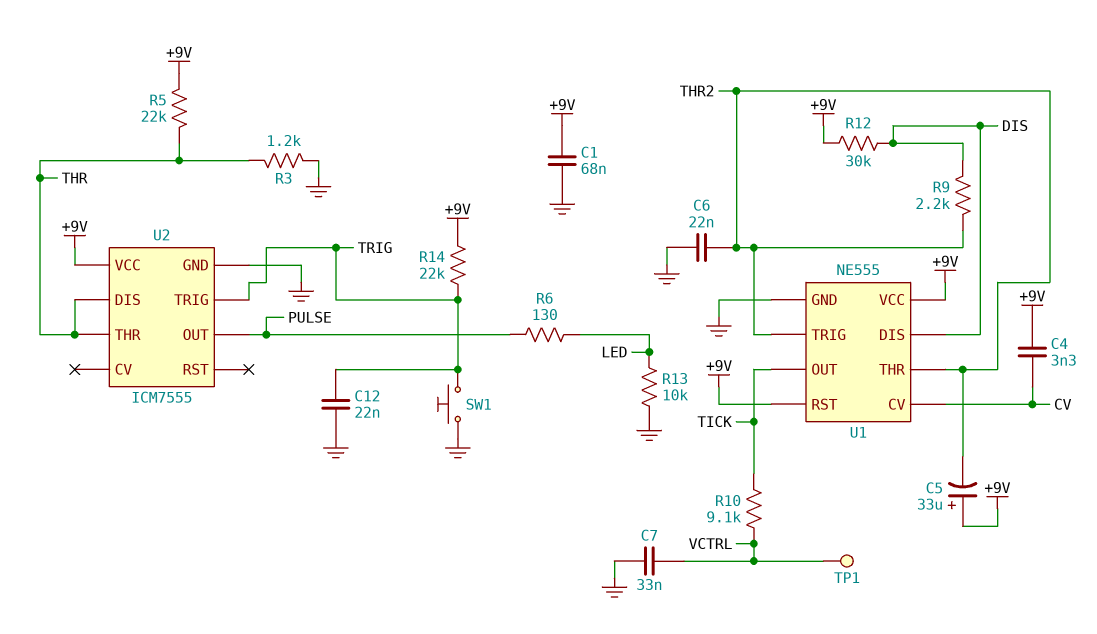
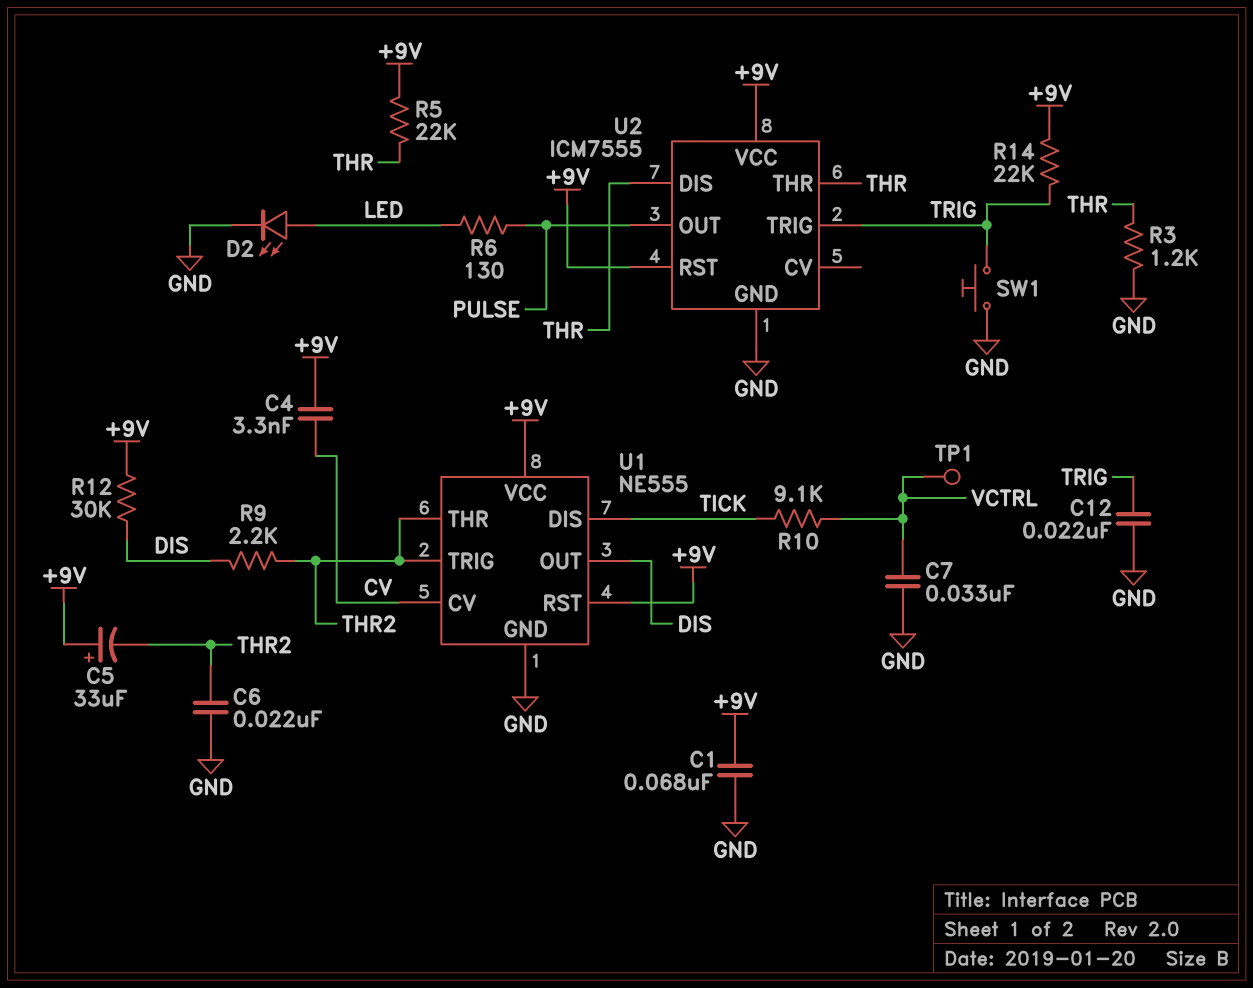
D2: none -> LED (A LED, K GND)
R13: 10k (GND, LED) -> none
U1 pin DIS: DIS -> TICK
U1 pin OUT: TICK -> DIS
U2 pin RST: none -> +9V

